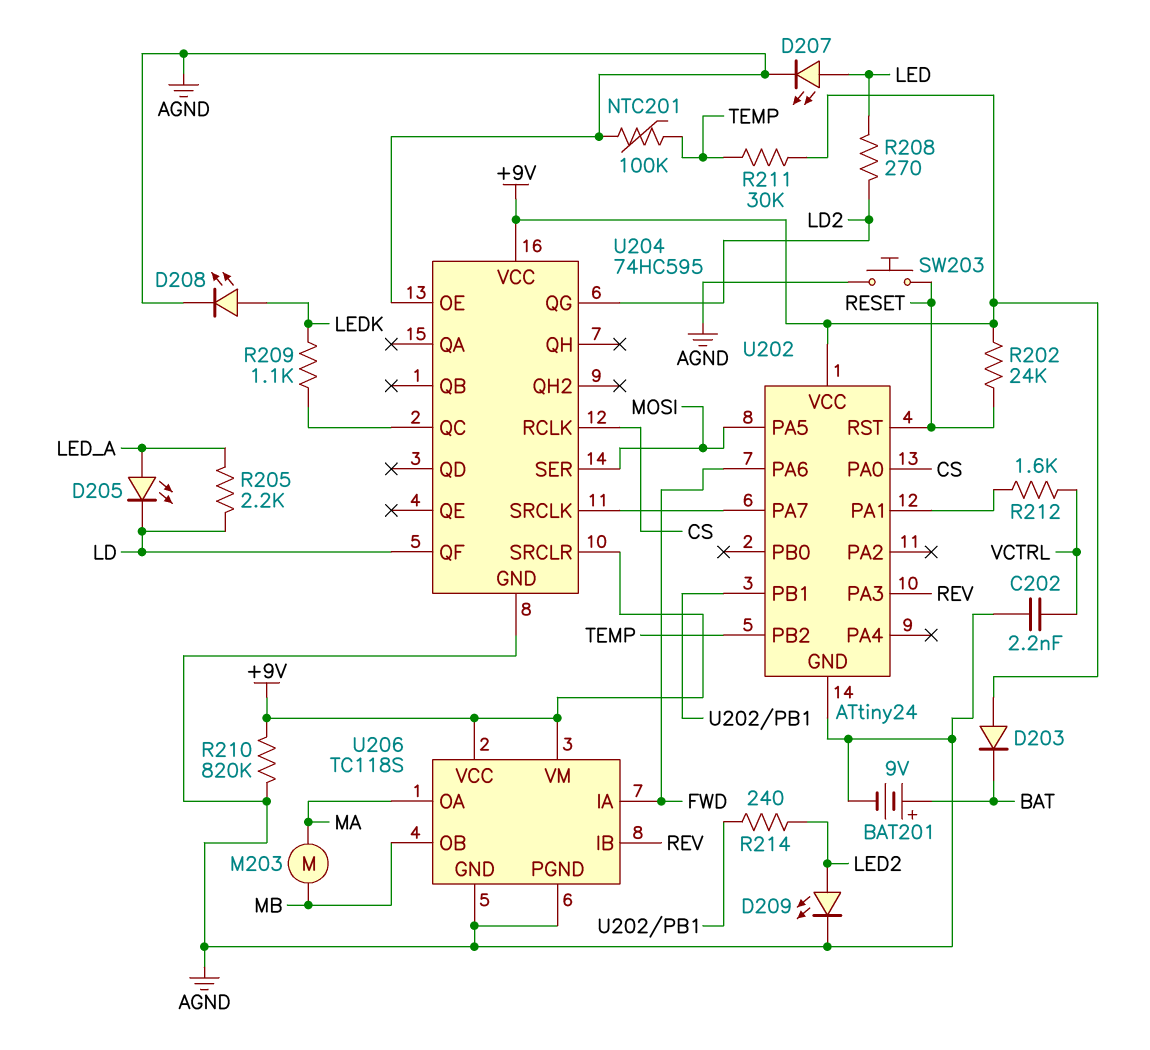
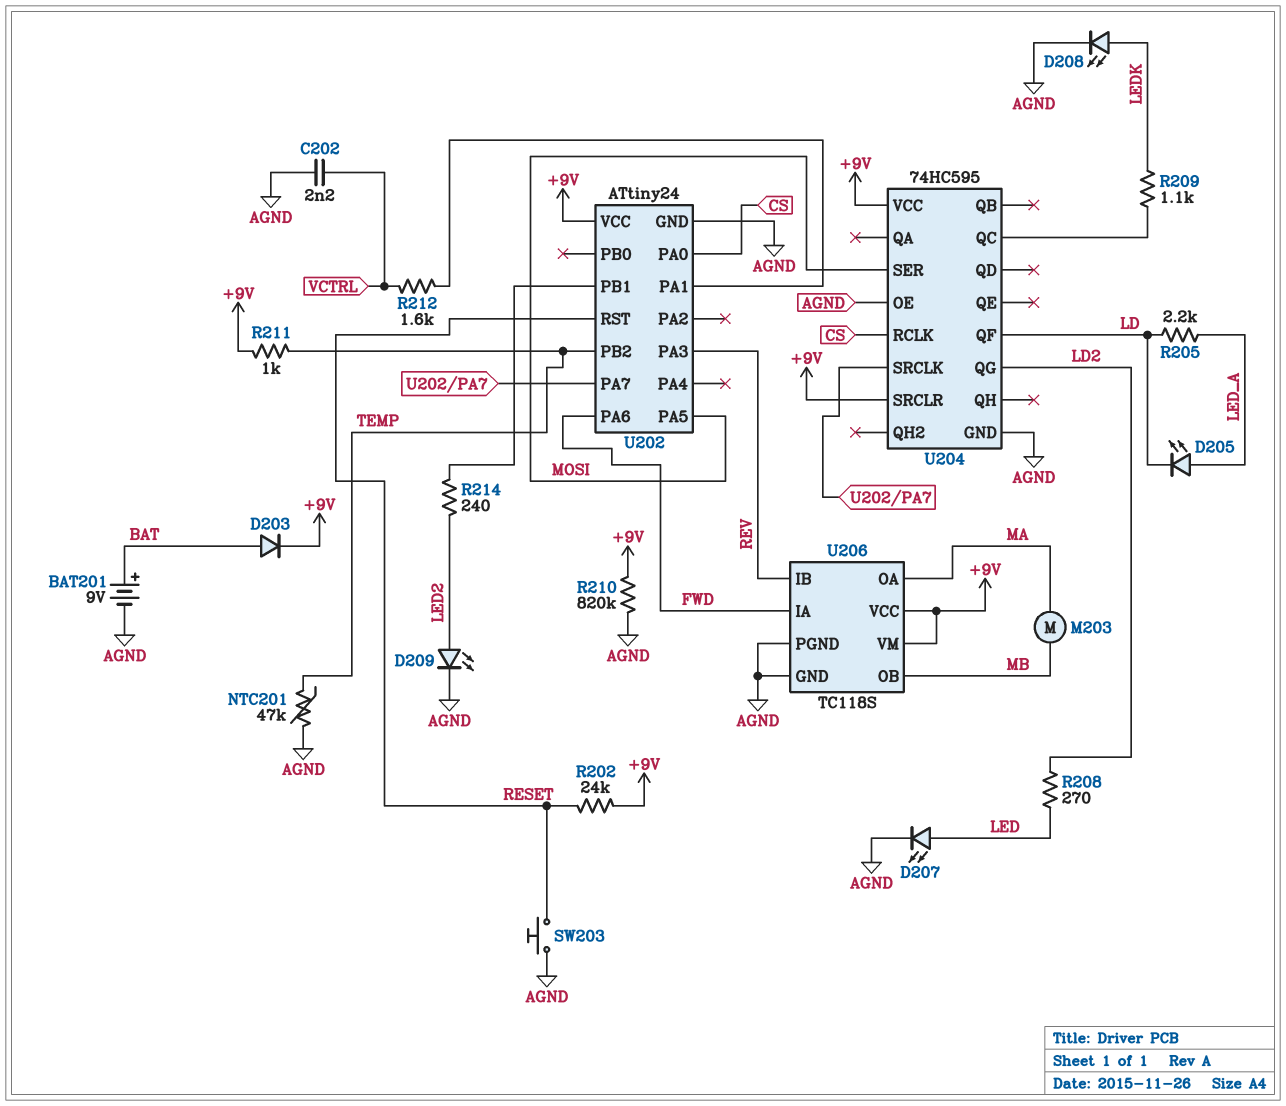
D203: diode (A +9V, K BAT) -> diode (A BAT, K +9V)
NTC201: 100k (AGND, TEMP) -> 47k (AGND, TEMP)
R211: 30k (+9V, TEMP) -> 1k (+9V, TEMP)

